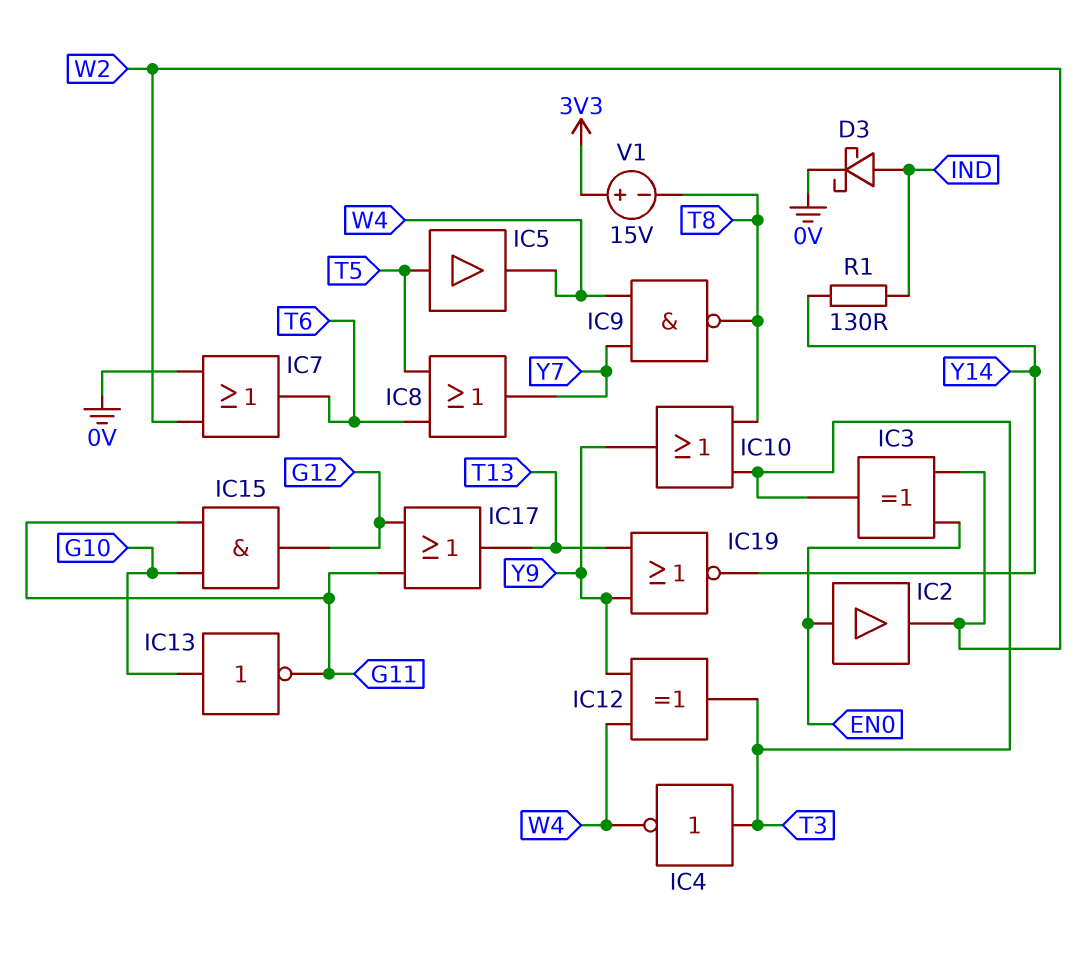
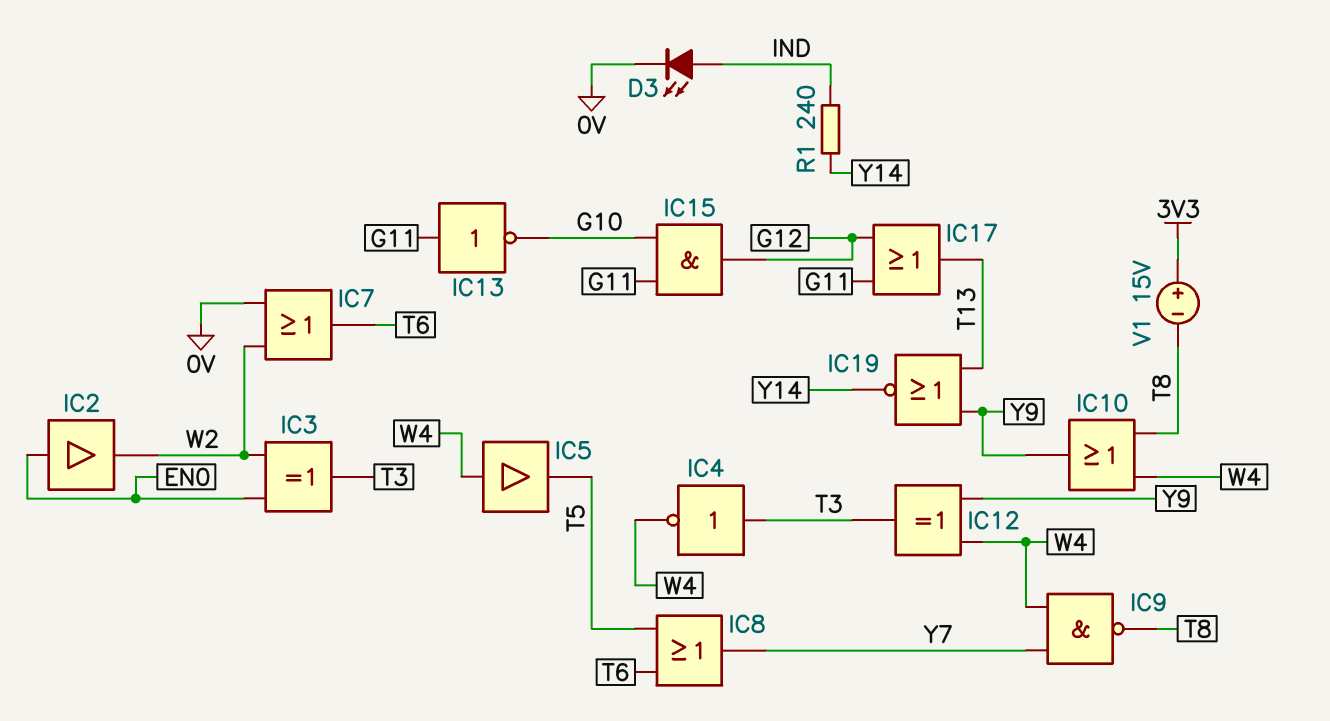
D3: schottky (A IND, K 0V) -> LED (A IND, K 0V)
IC5: buffer (in T5, out W4) -> buffer (in W4, out T5)
IC10: OR (in T3, in T8, out Y9) -> OR (in T8, in W4, out Y9)
IC13: NOT (in G10, out G11) -> NOT (in G11, out G10)
R1: 130 (IND, Y14) -> 240 (IND, Y14)

